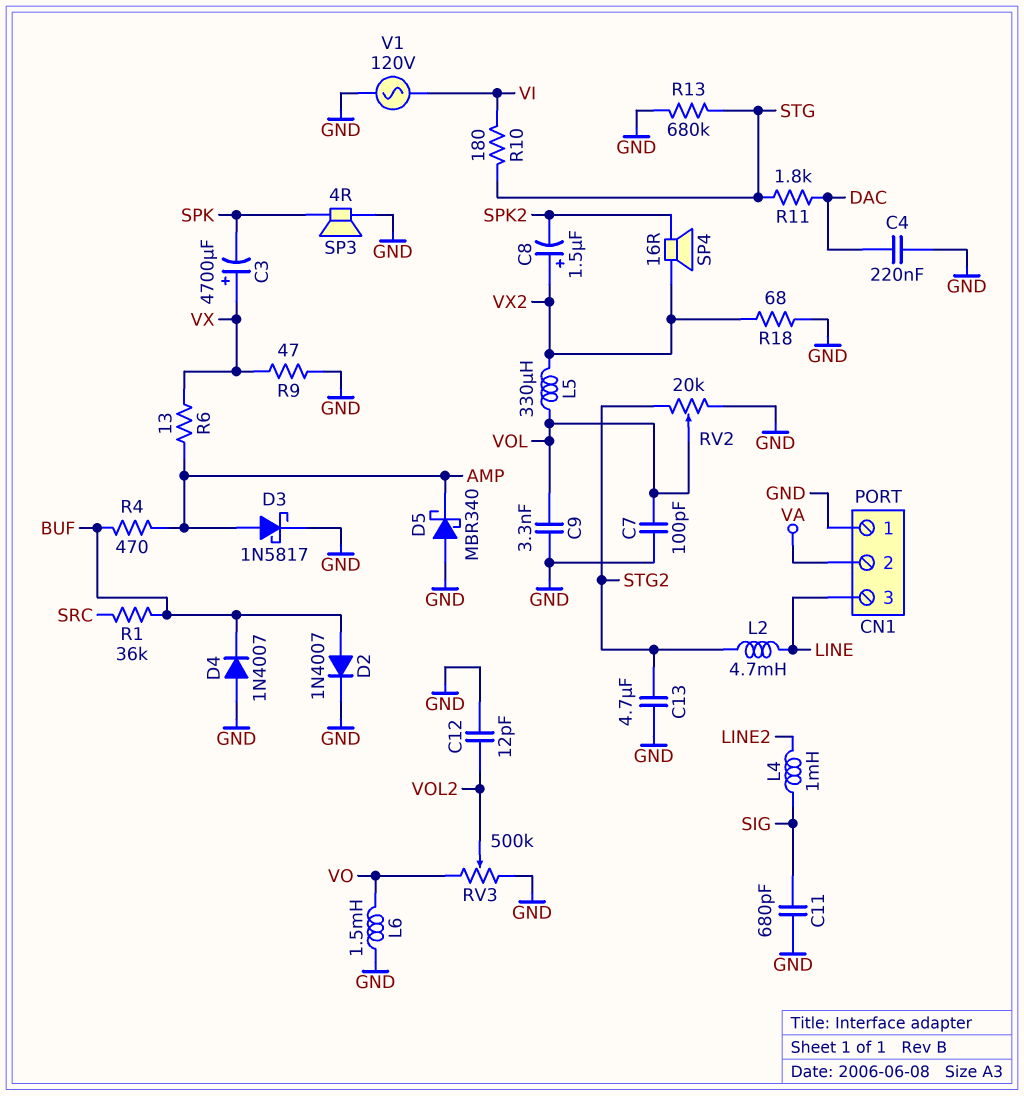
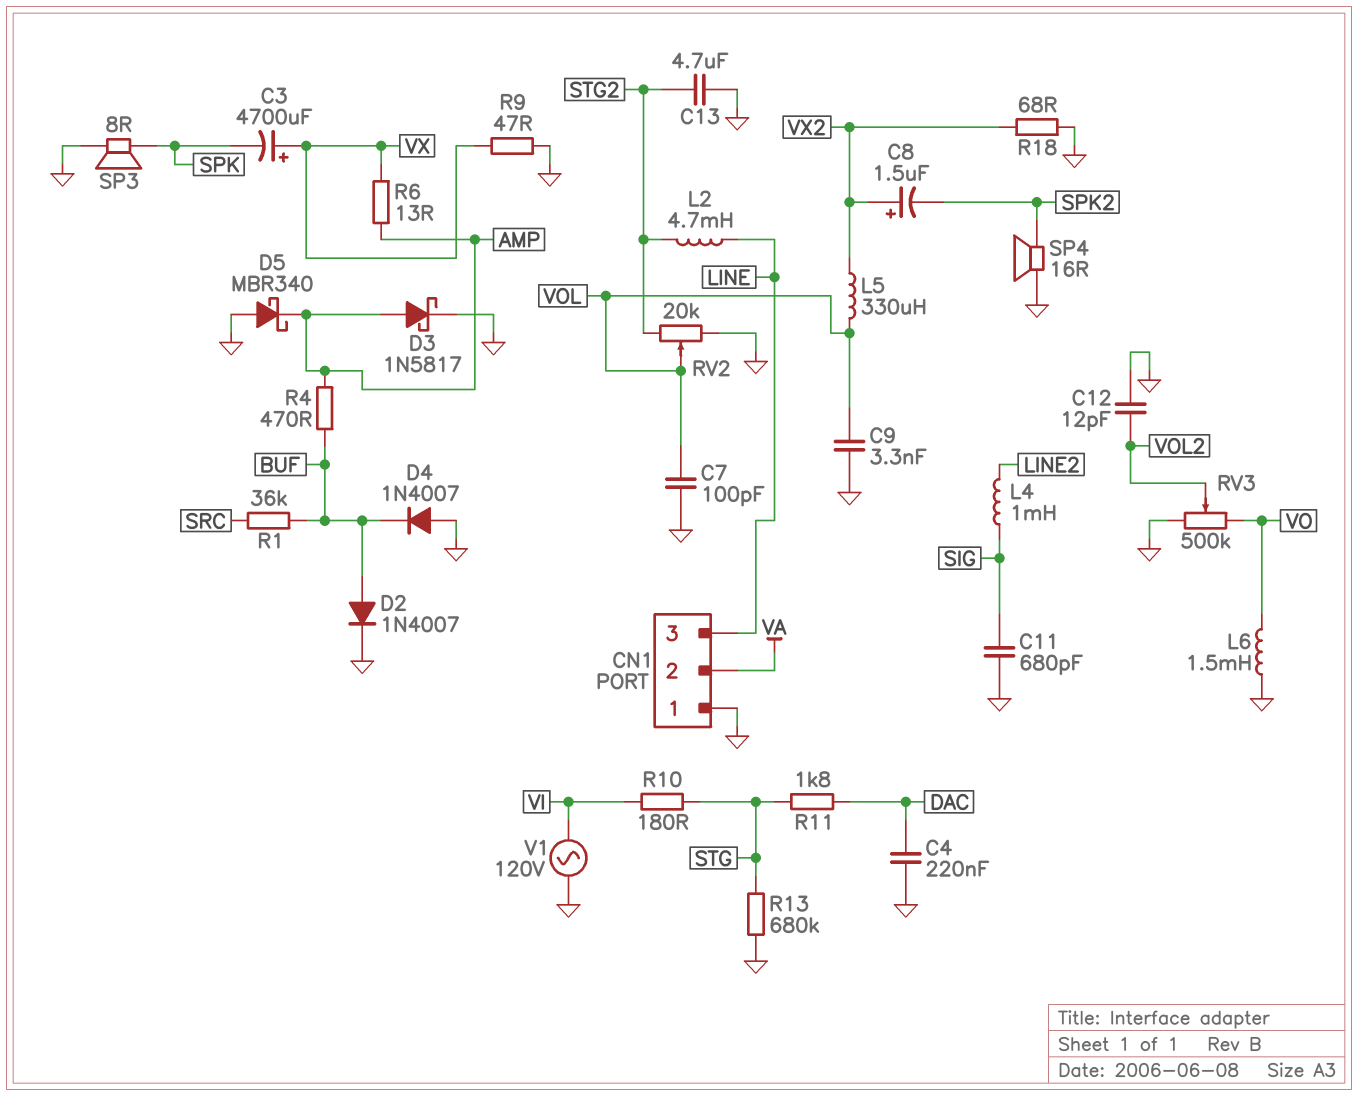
SP3: speaker 4R (GND, SPK) -> speaker 8R (GND, SPK)
SP4: speaker 16R (SPK2, VX2) -> speaker 16R (GND, SPK2)

